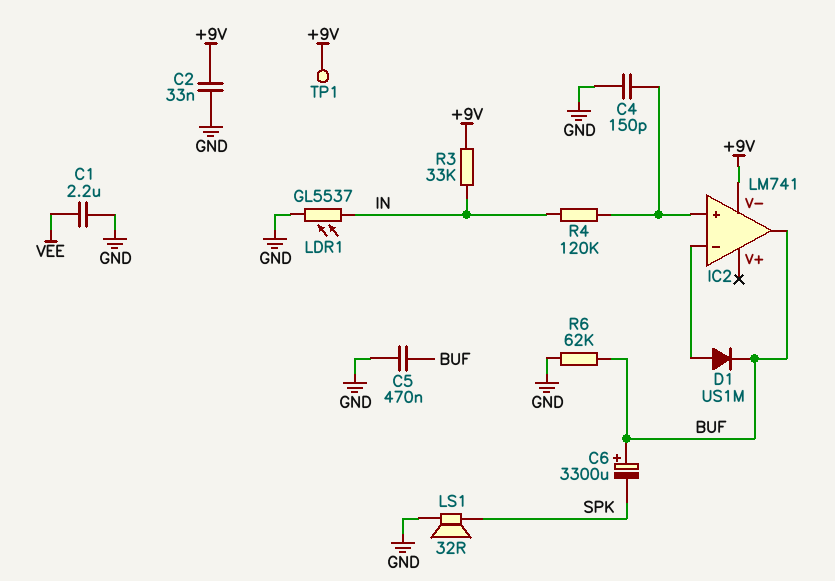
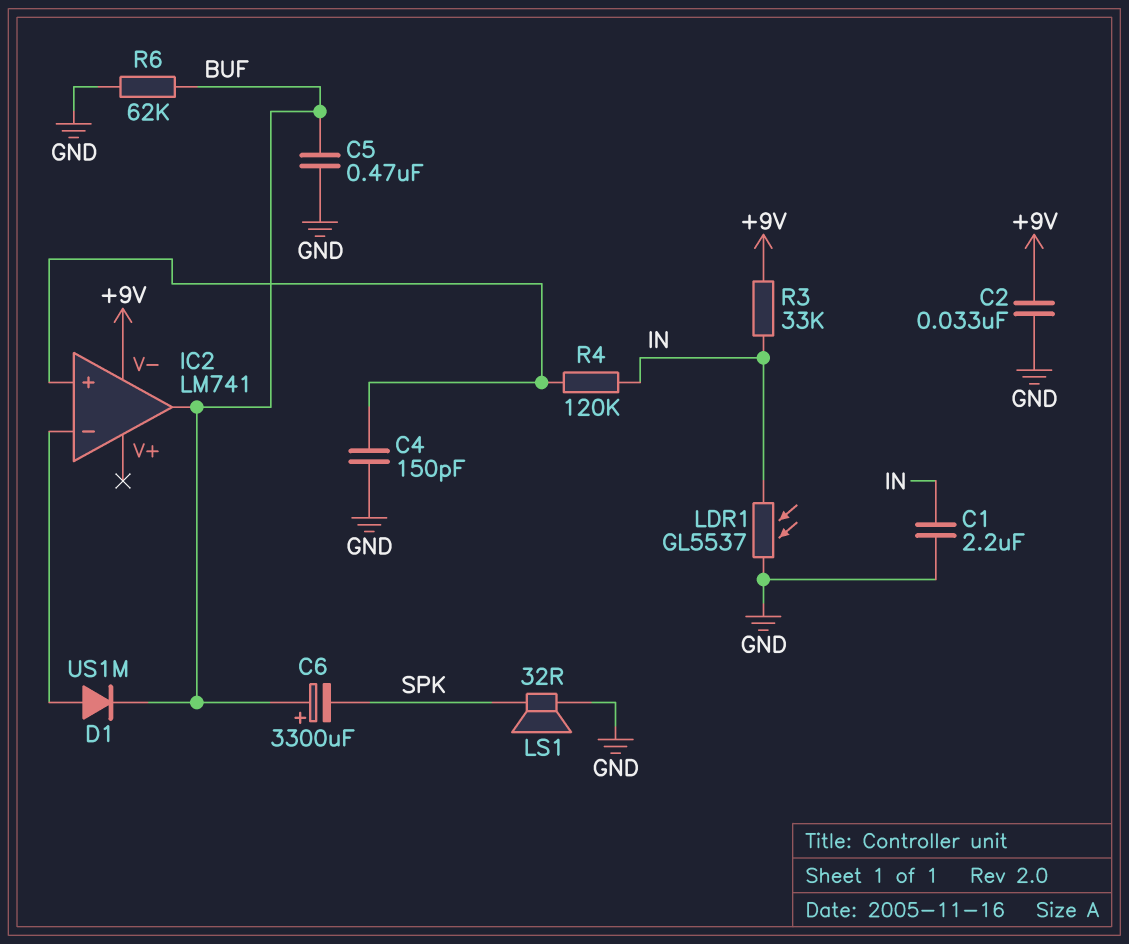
C1: 2.2uF (GND, VEE) -> 2.2uF (GND, IN)
TP1: test point (+9V) -> none

